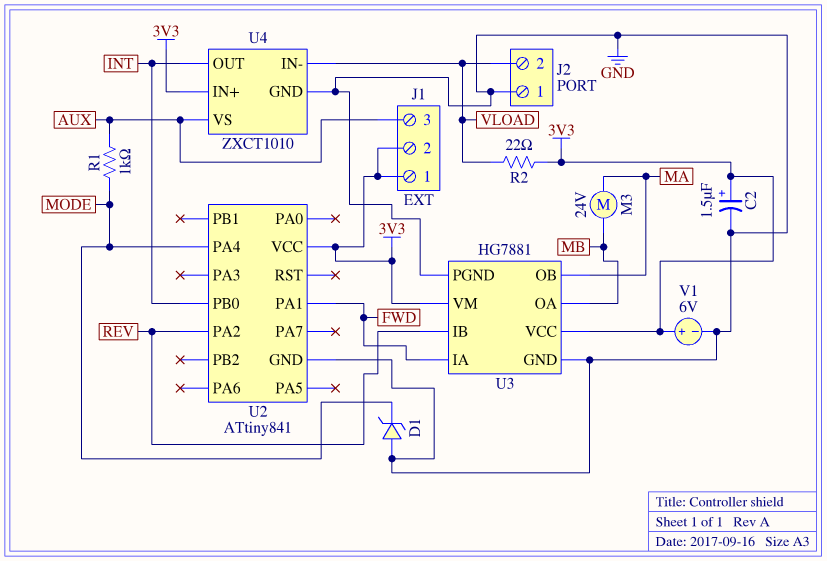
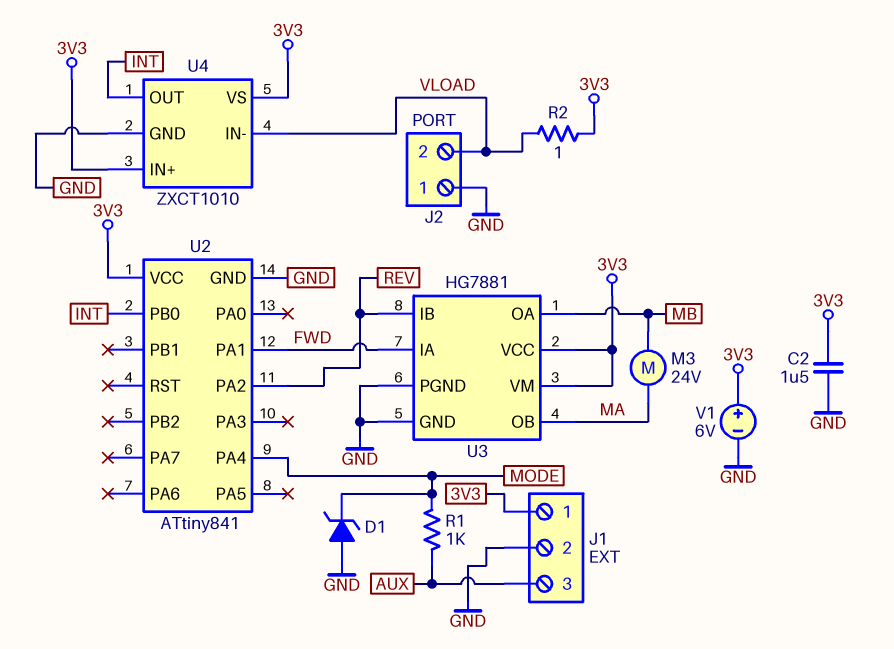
C2: 1.5uF (plus 3V3, minus GND) -> 1.5uF (3V3, GND)
J1 pin 2: 3V3 -> GND
R2: 22 (3V3, VLOAD) -> 1 (3V3, VLOAD)
U4 pin VS: AUX -> 3V3

